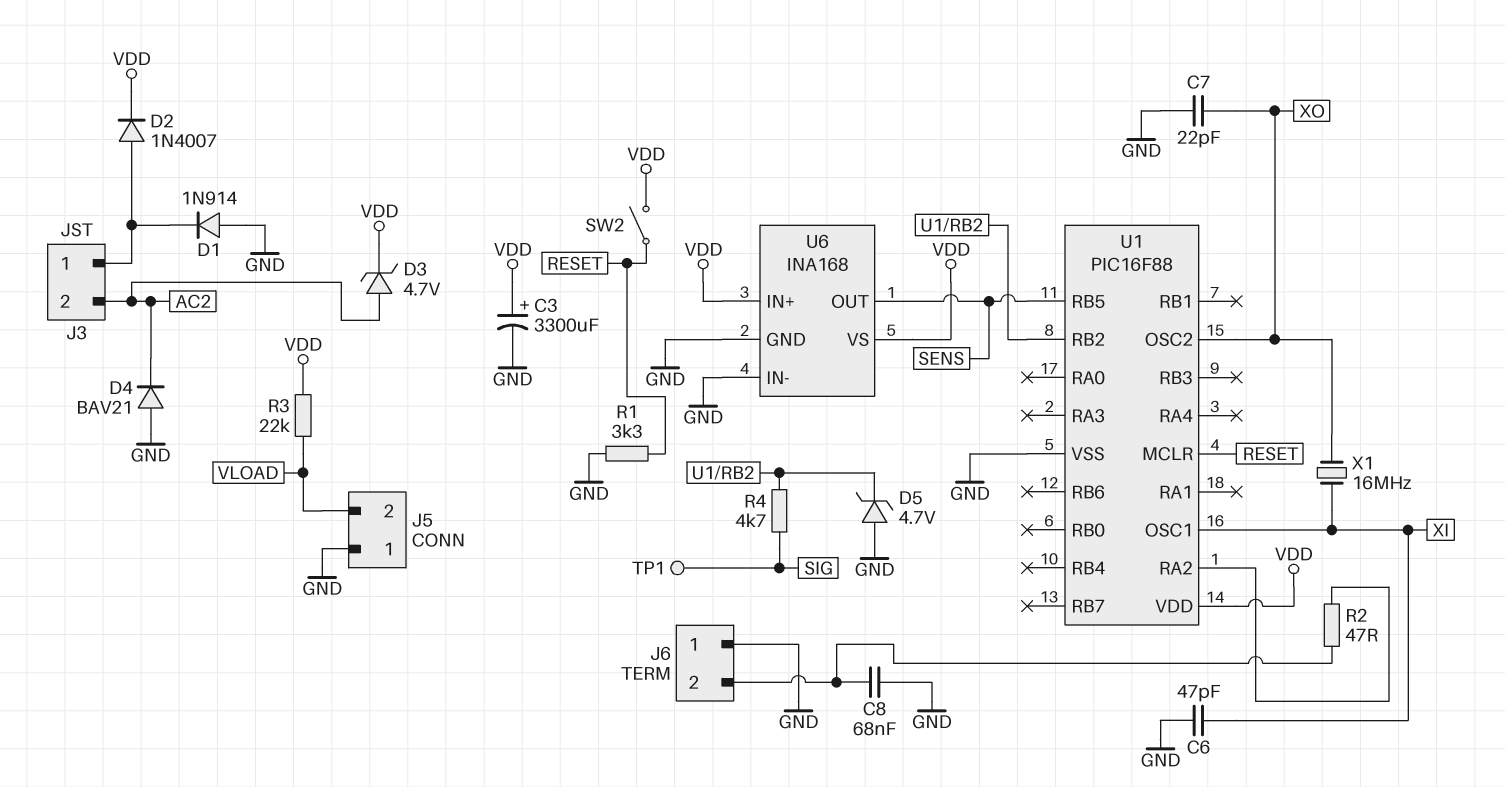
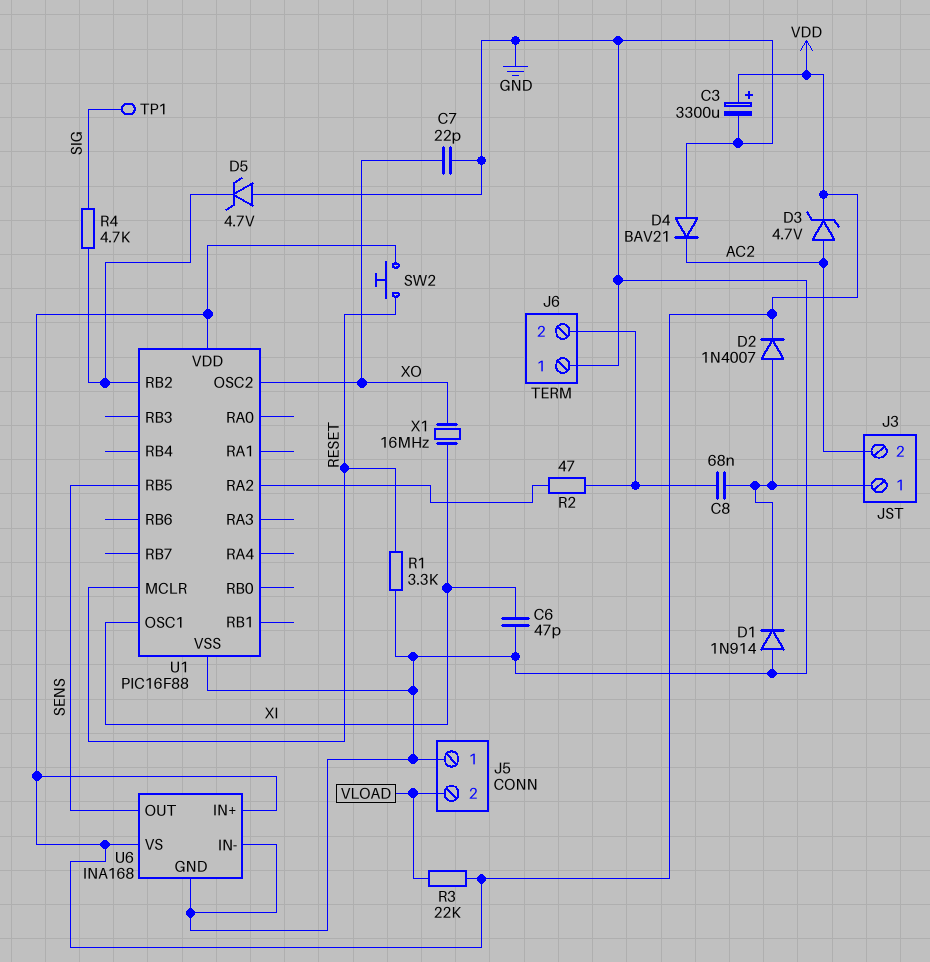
C8: 68nF (GND, J6/2) -> 68nF (J3/1, J6/2)
SW2: switch (RESET, VDD) -> button (RESET, VDD)

